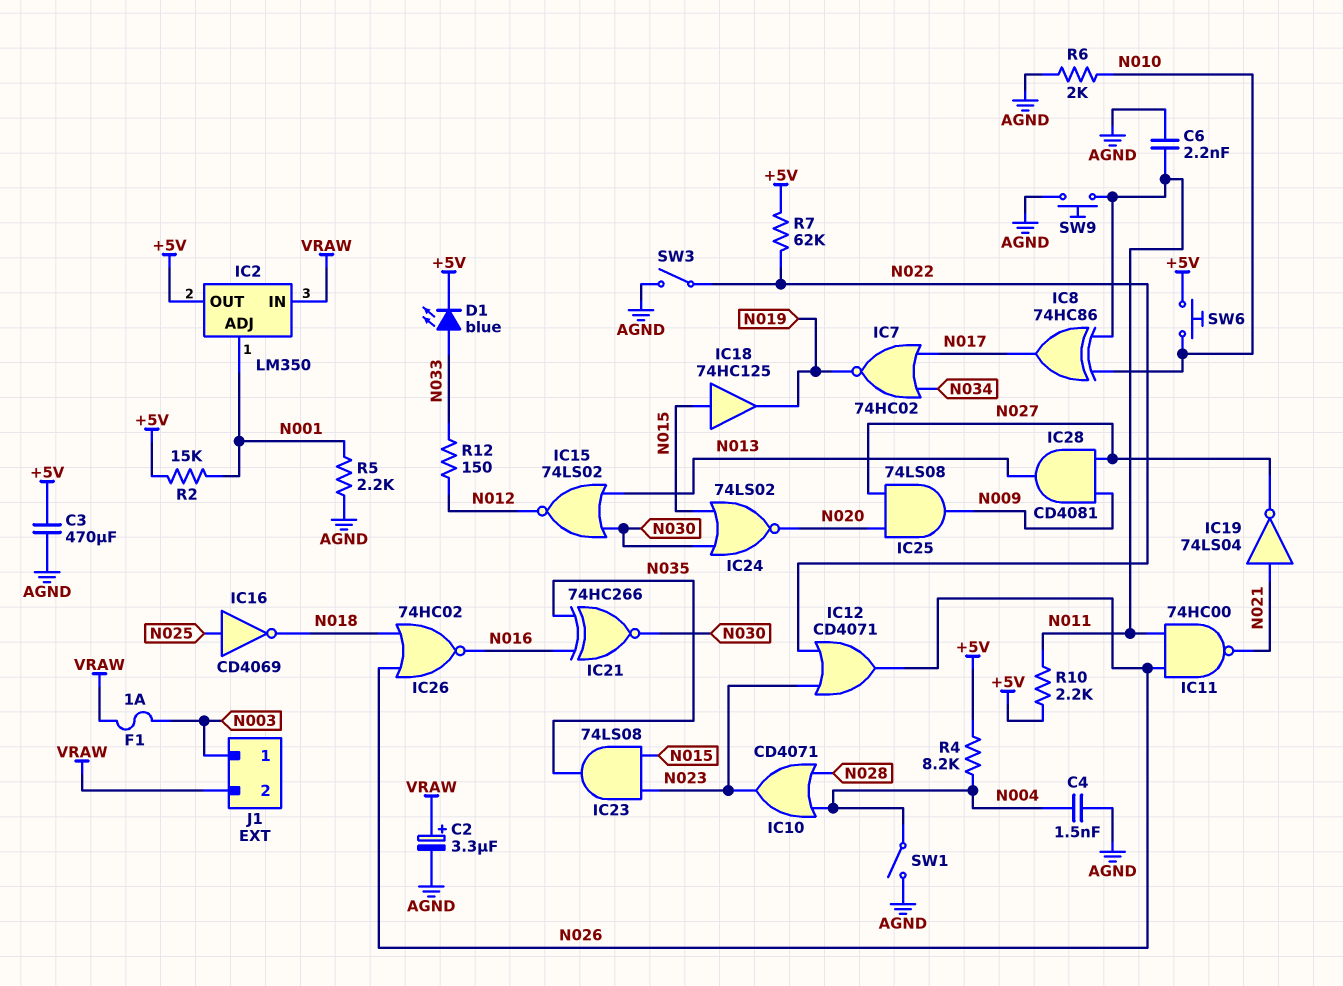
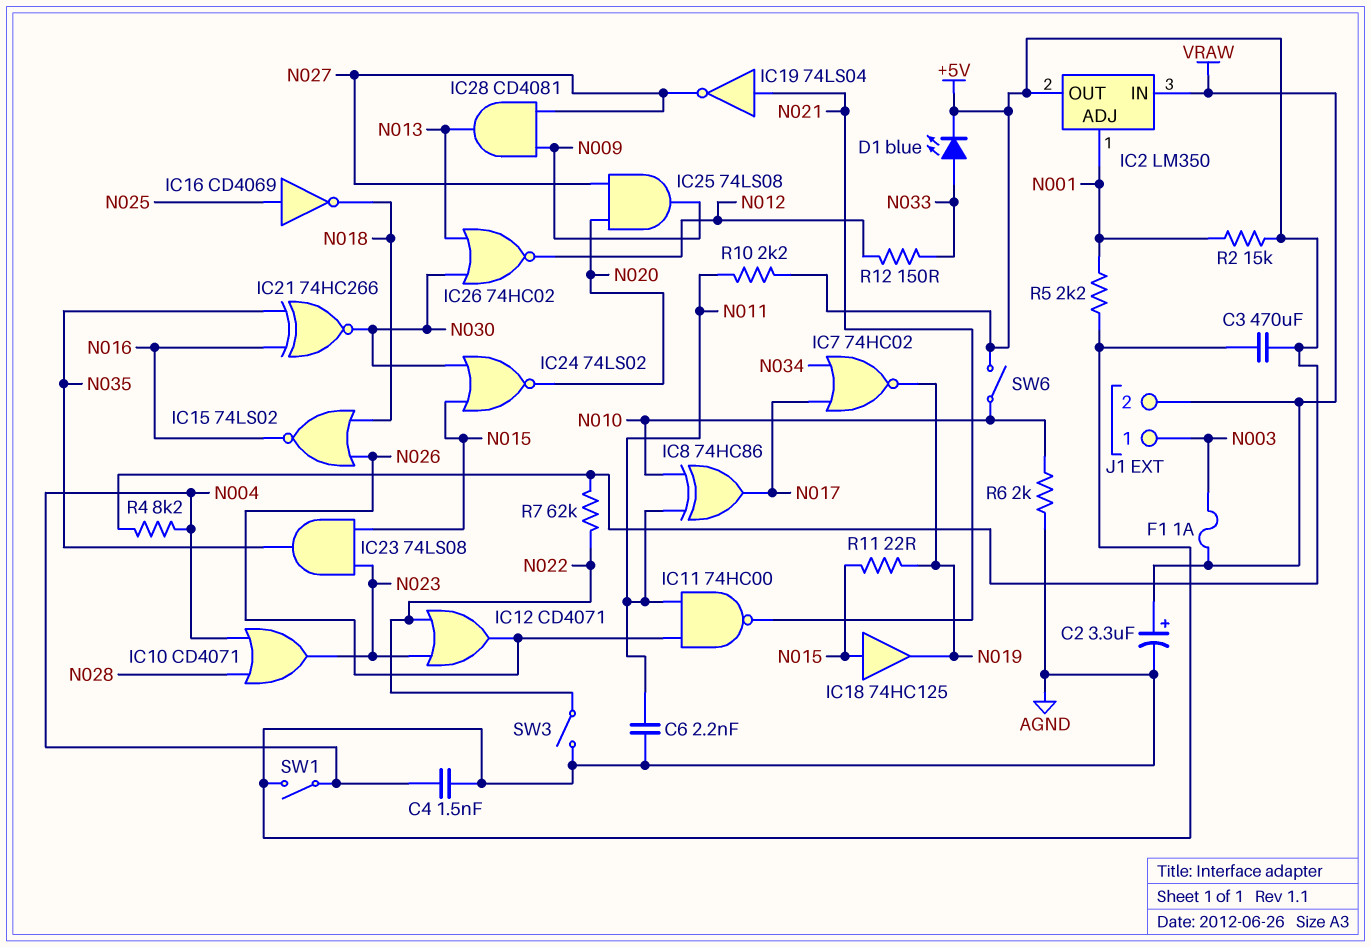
IC15: NOR 74LS02 (in N013, in N030, out N012) -> NOR 74LS02 (in N018, in N026, out N016)
IC26: NOR 74HC02 (in N018, in N026, out N016) -> NOR 74HC02 (in N013, in N030, out N012)
R11: none -> 22 (N015, N019)
SW6: button (+5V, N010) -> switch (+5V, N010)
SW9: button (AGND, N011) -> none

